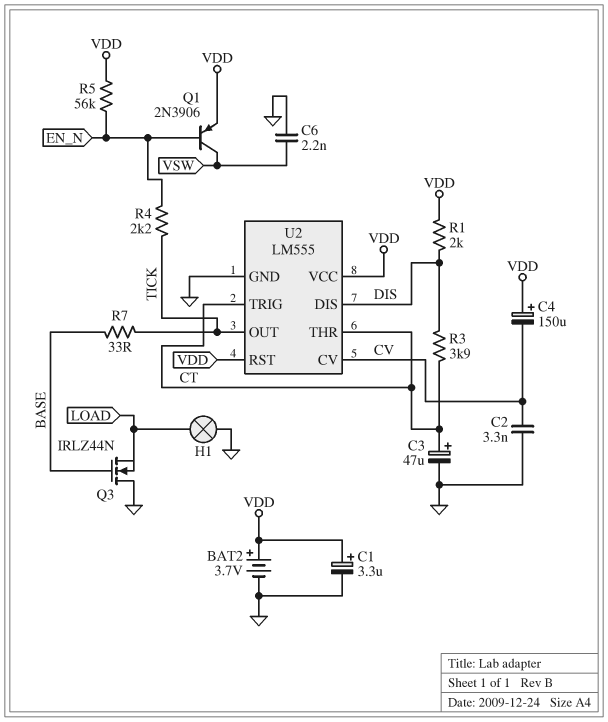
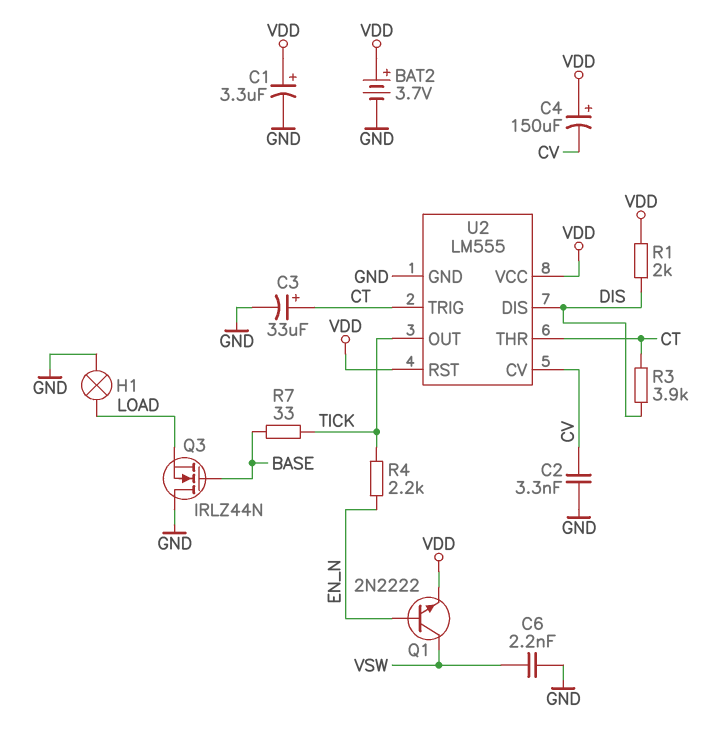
C3: 47uF (plus CT, minus GND) -> 33uF (plus CT, minus GND)
Q1: PNP 2N3906 (B EN_N, C VSW, E VDD) -> NPN 2N2222 (B EN_N, C VSW, E VDD)
R5: 56k (EN_N, VDD) -> none

